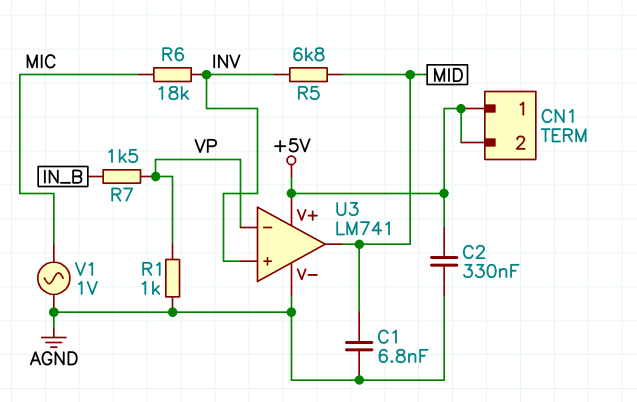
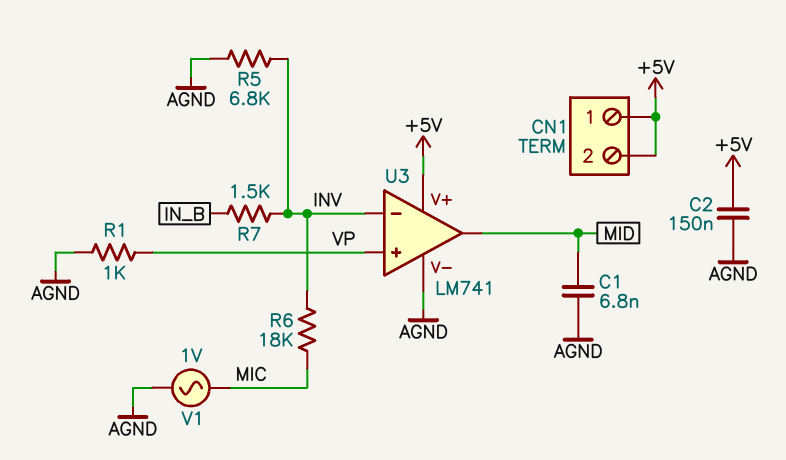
C2: 330nF (+5V, AGND) -> 150nF (+5V, AGND)
R5: 6.8k (INV, MID) -> 6.8k (AGND, INV)
R7: 1.5k (IN_B, VP) -> 1.5k (INV, IN_B)
U3 pin in+: INV -> VP
U3 pin in-: VP -> INV

